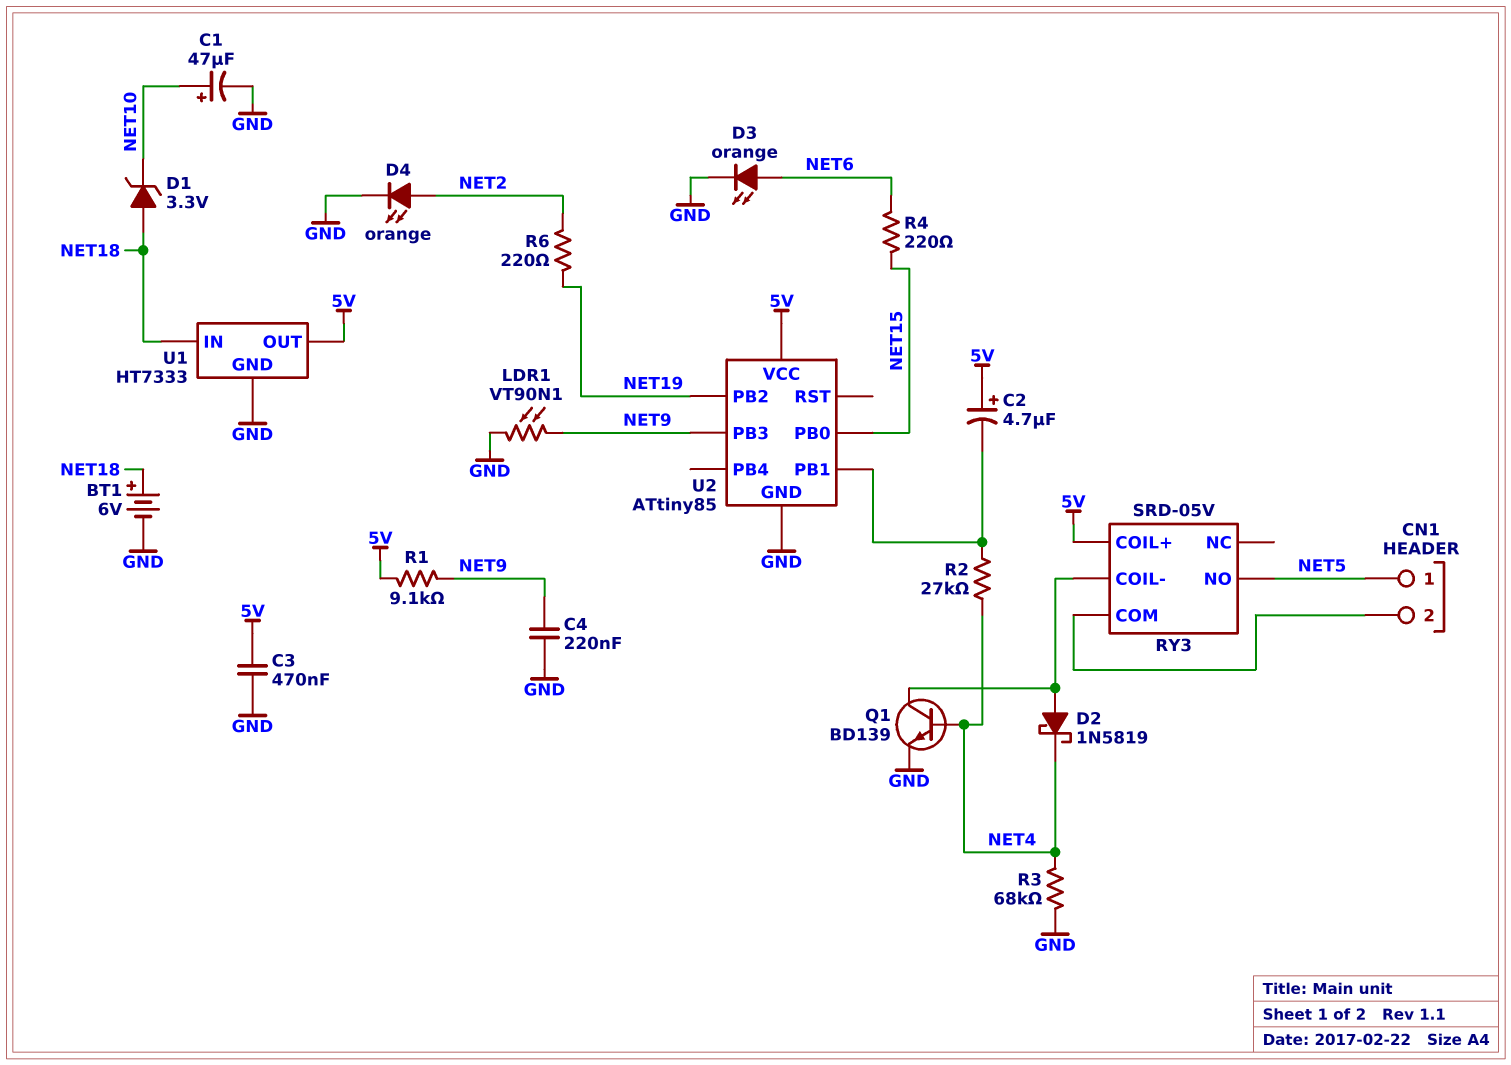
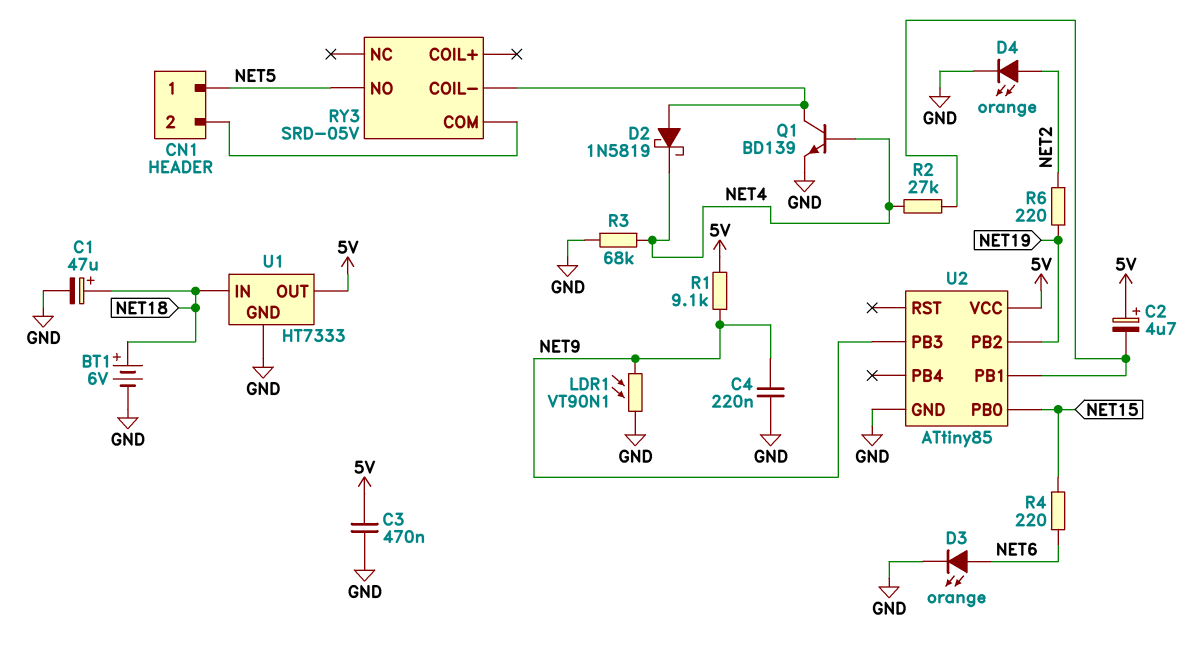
C1: 47uF (plus NET10, minus GND) -> 47uF (plus NET18, minus GND)
D1: zener 3.3V (A NET18, K NET10) -> none
RY3 pin COIL+: 5V -> none

